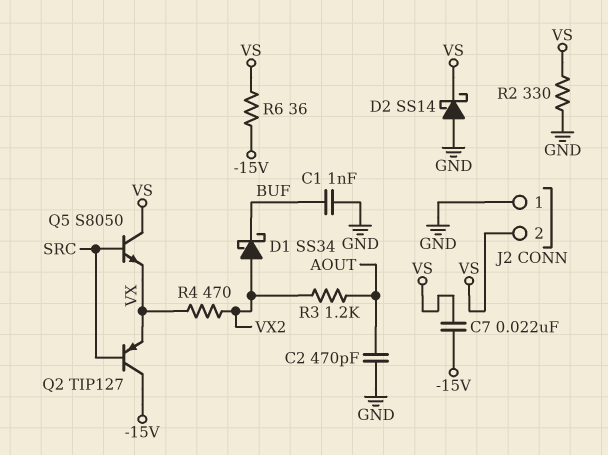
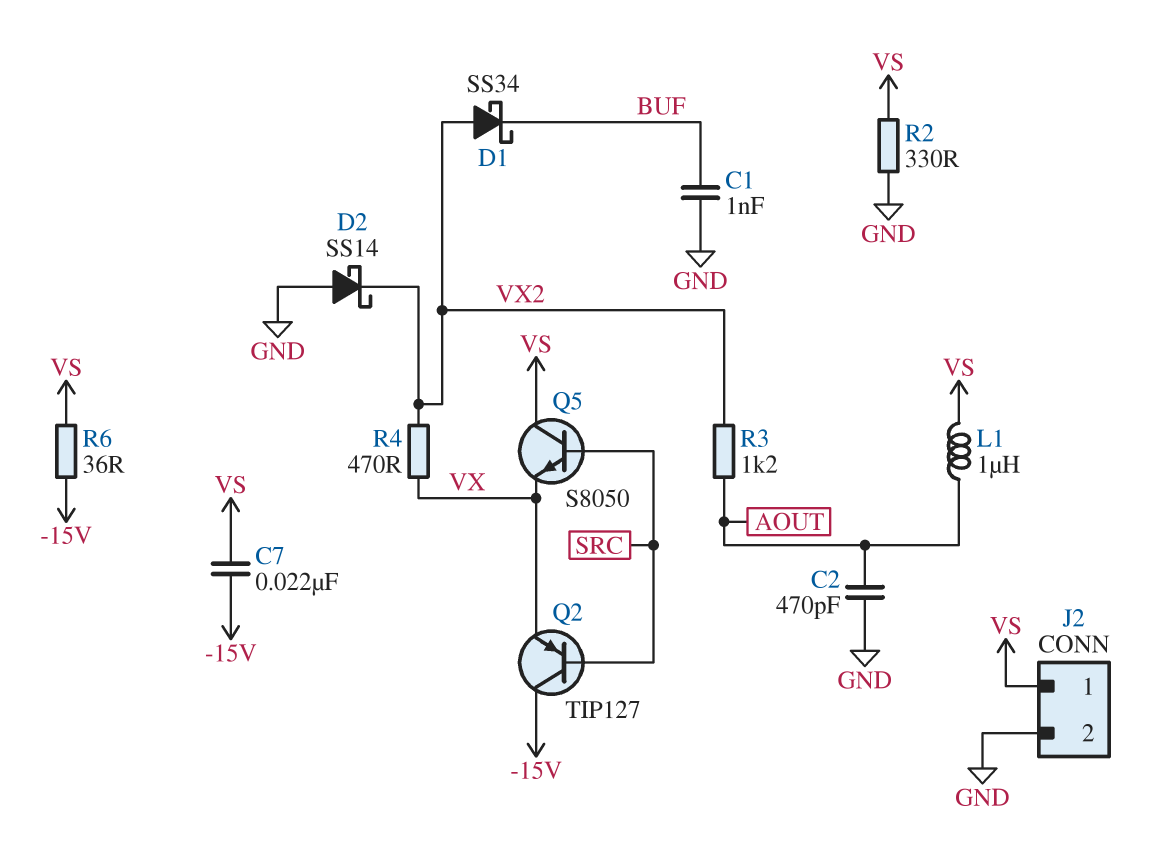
D2: schottky SS14 (A GND, K VS) -> schottky SS14 (A GND, K VX2)
J2 pin 1: GND -> VS
J2 pin 2: VS -> GND
L1: none -> 1uH (AOUT, VS)

